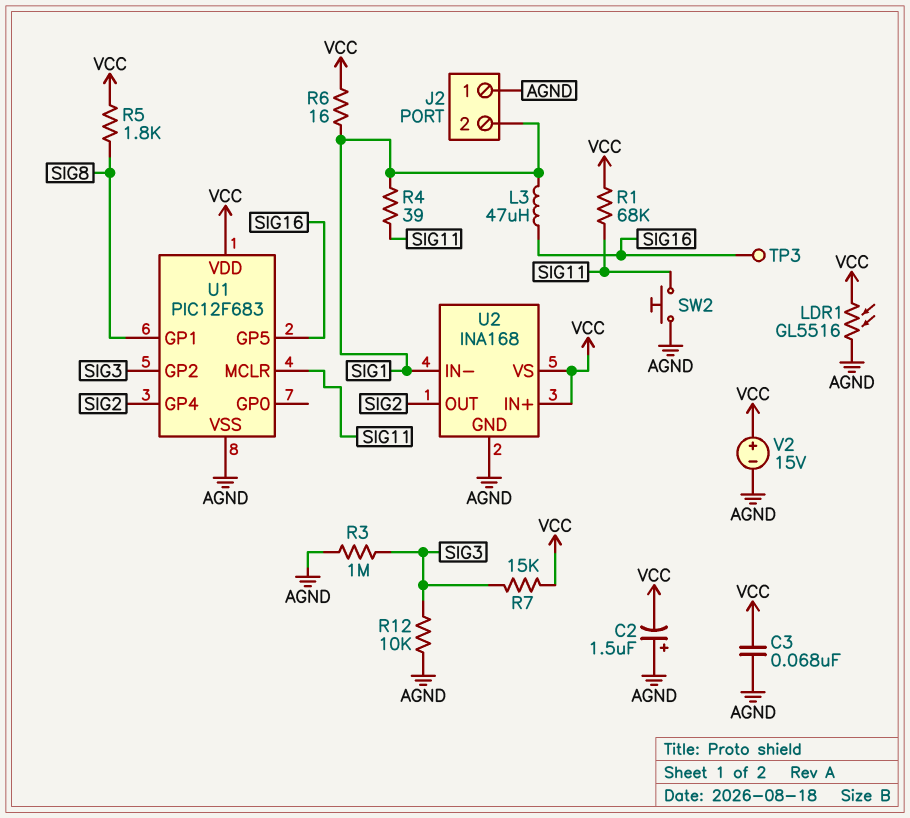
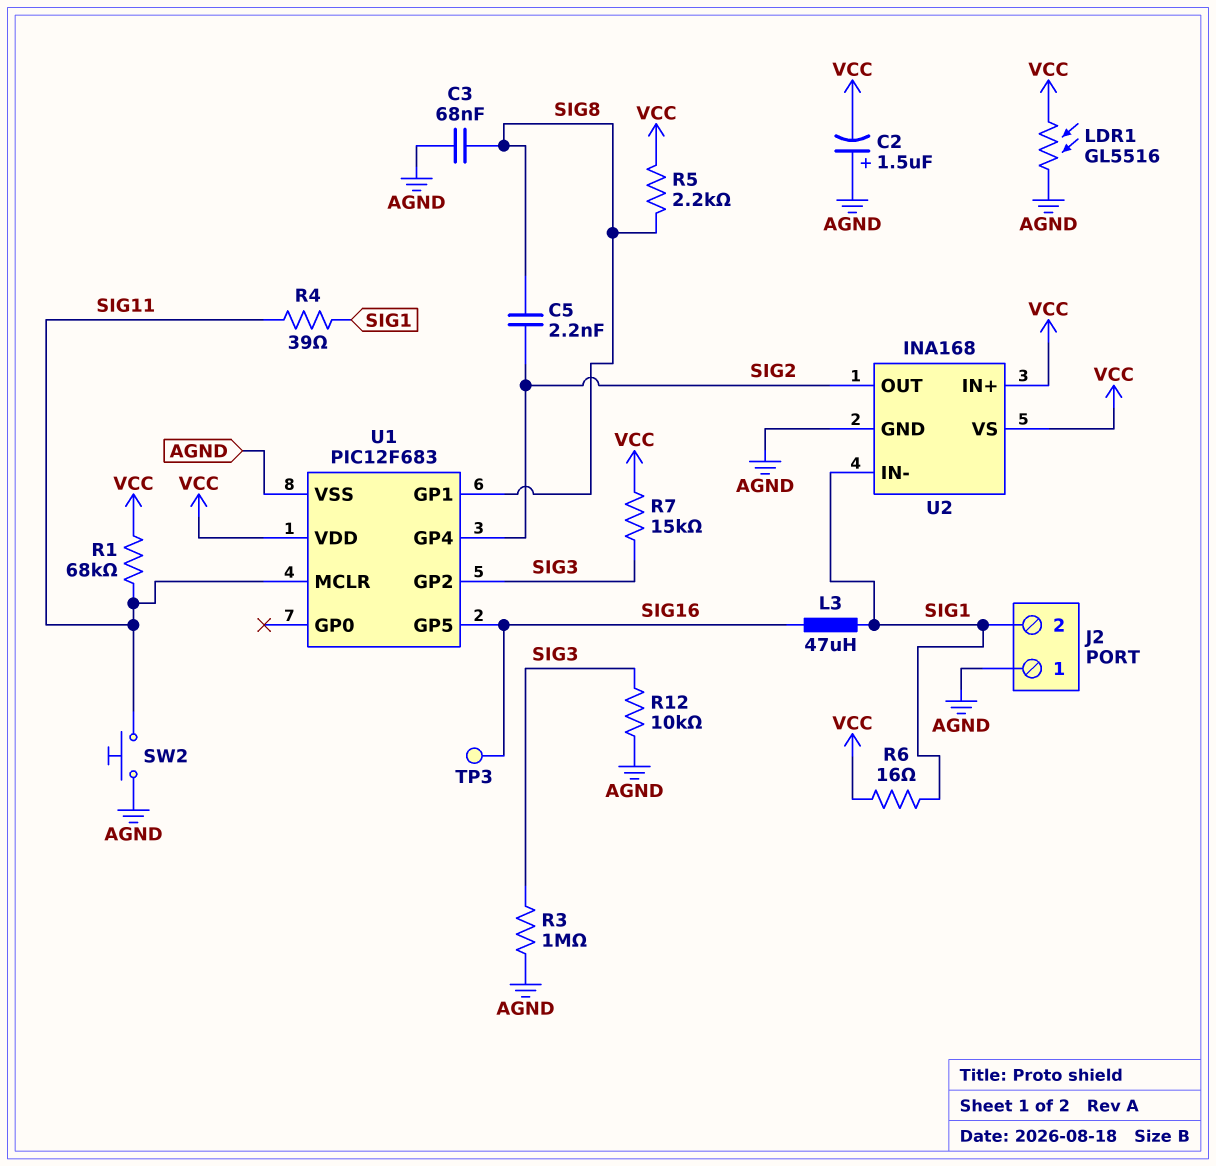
C3: 68nF (AGND, VCC) -> 68nF (AGND, SIG8)
C5: none -> 2.2nF (SIG2, SIG8)
R5: 1.8k (SIG8, VCC) -> 2.2k (SIG8, VCC)
V2: 15V (plus VCC, minus AGND) -> none

